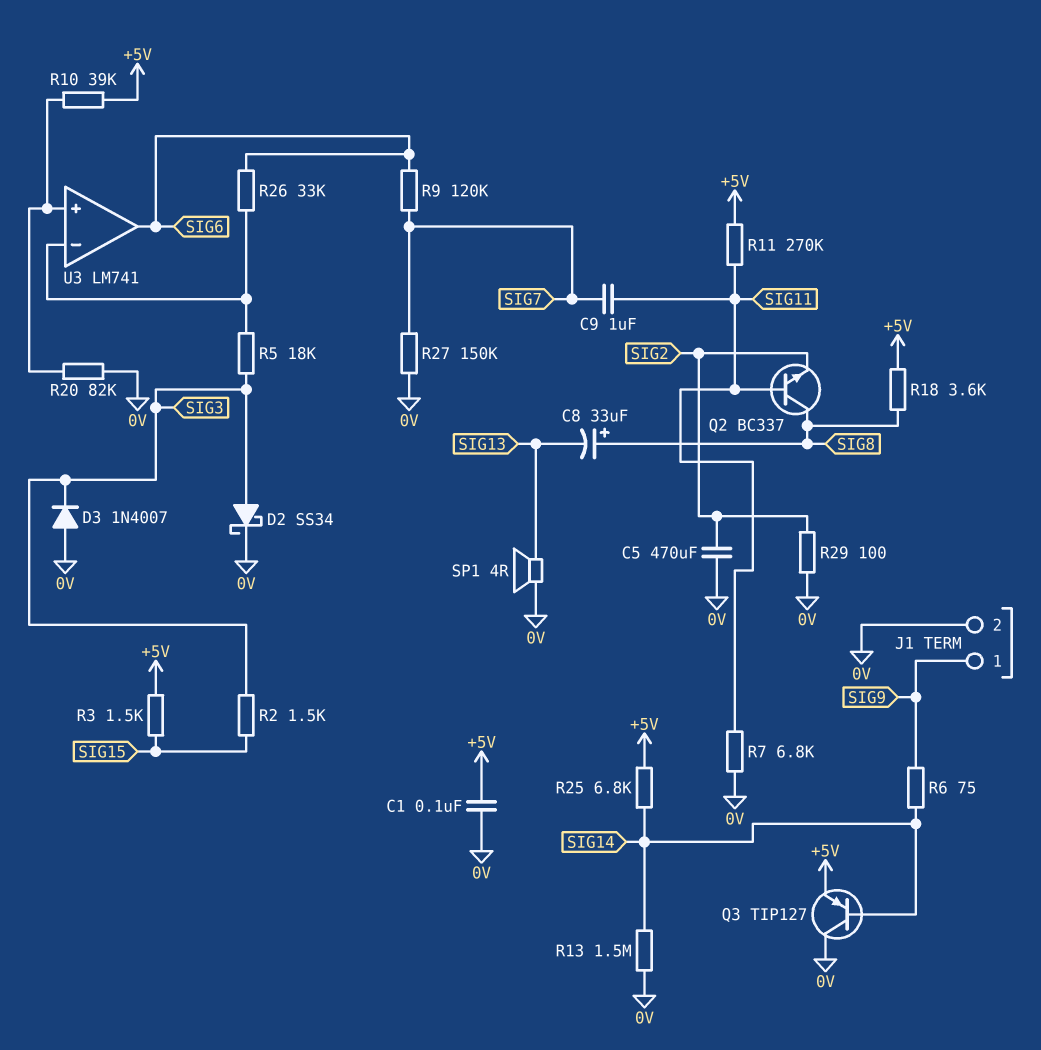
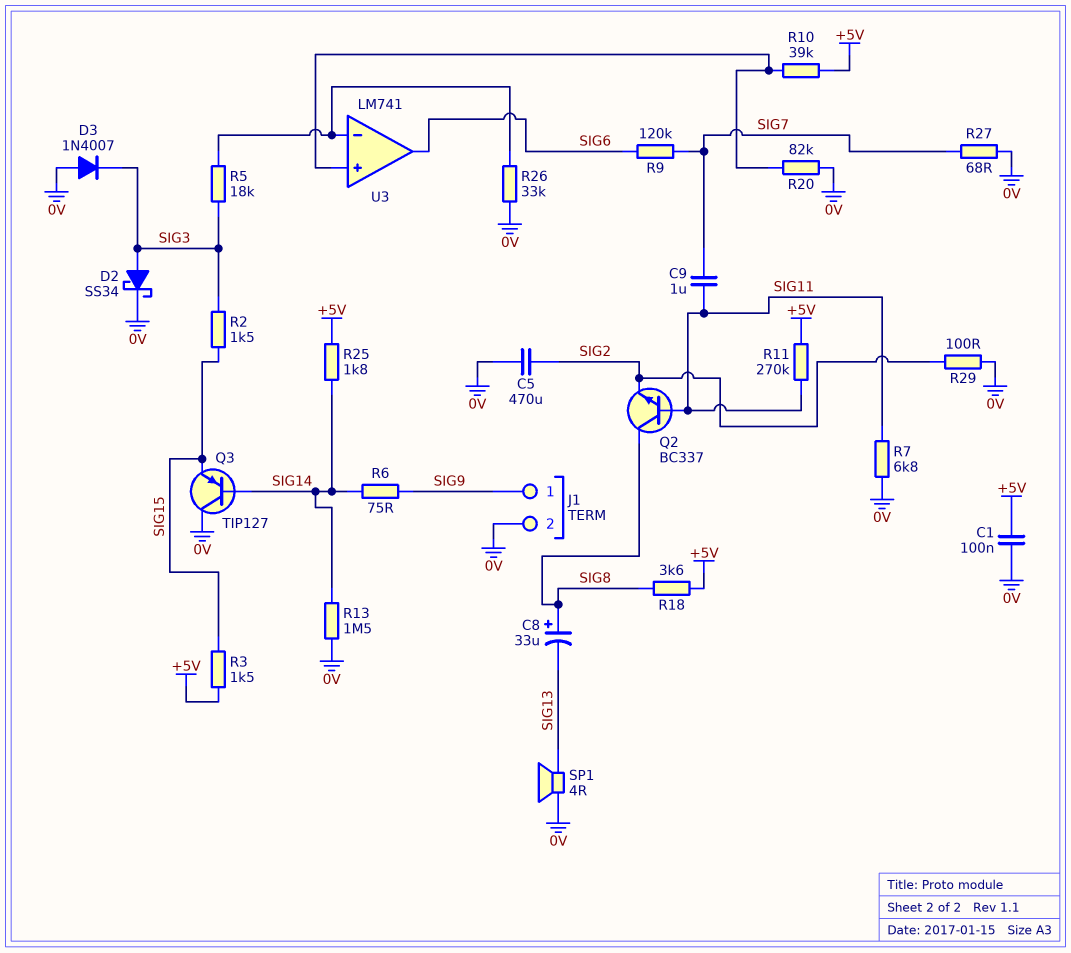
Q3: PNP TIP127 (B SIG14, C 0V, E +5V) -> PNP TIP127 (B SIG14, C 0V, E SIG15)
R25: 6.8k (+5V, SIG14) -> 1.8k (+5V, SIG14)
R26: 33k (SIG6, U3/in-) -> 33k (0V, U3/in-)
R27: 150k (0V, SIG7) -> 68 (0V, SIG7)

